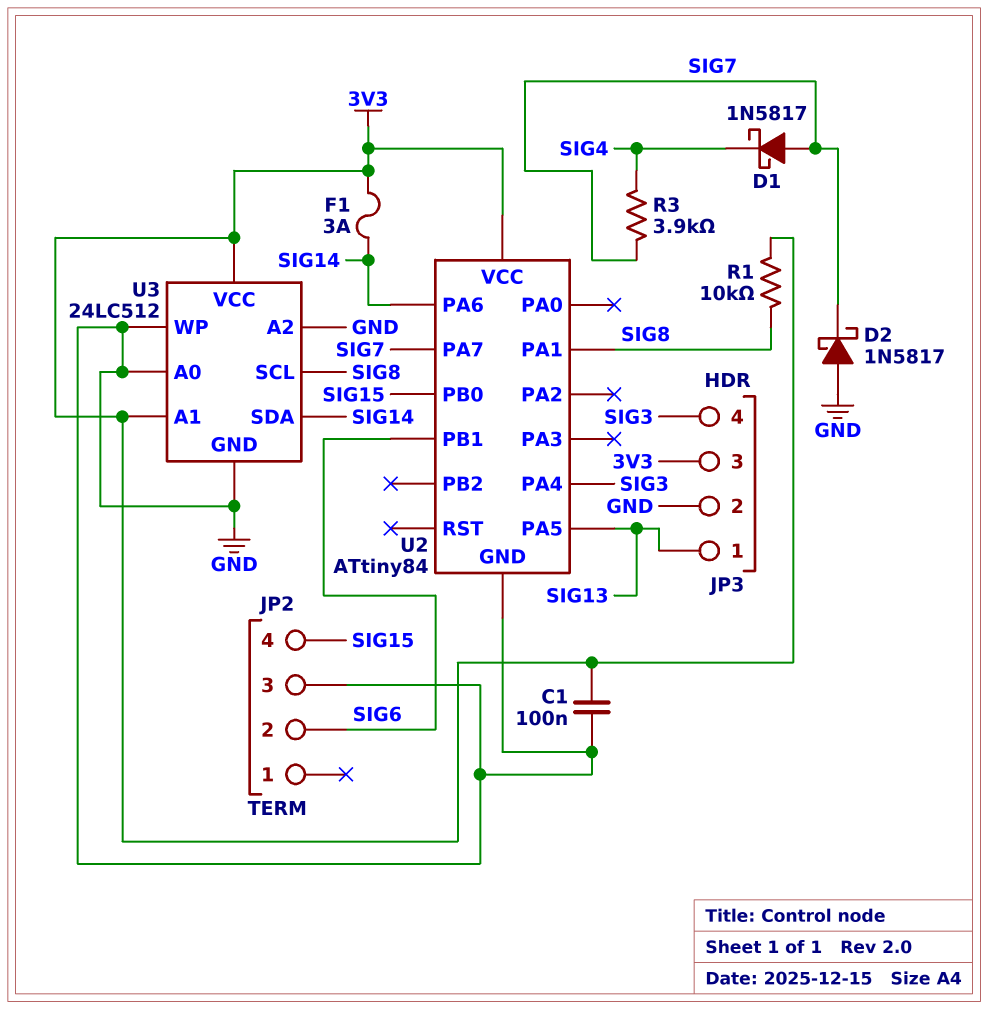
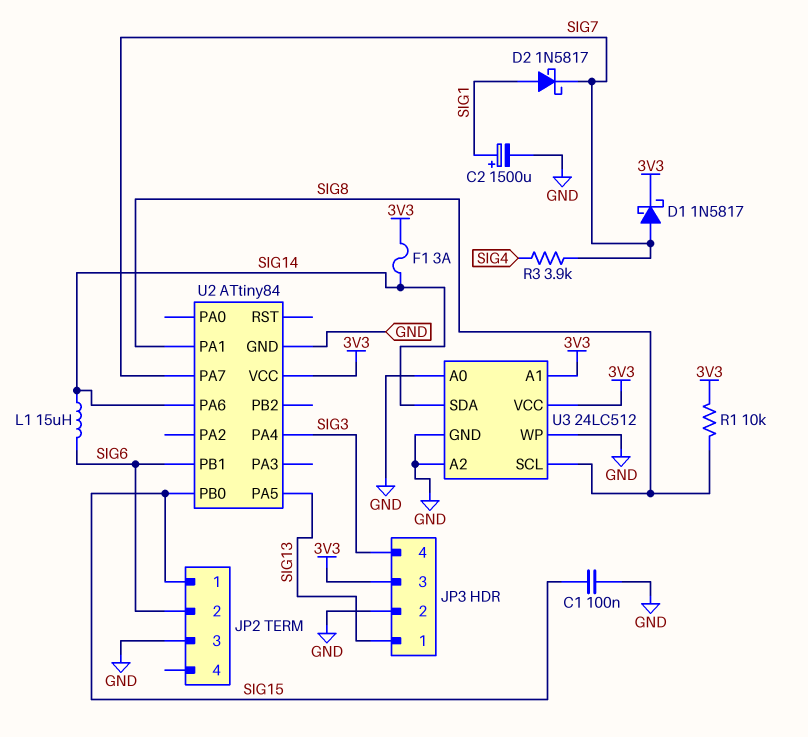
C1: 100nF (3V3, GND) -> 100nF (GND, SIG15)
C2: none -> 1500uF (plus SIG1, minus GND)
D1: schottky 1N5817 (A SIG7, K SIG4) -> schottky 1N5817 (A SIG7, K 3V3)
D2: schottky 1N5817 (A GND, K SIG7) -> schottky 1N5817 (A SIG1, K SIG7)
JP2 pin 1: none -> SIG15
JP2 pin 4: SIG15 -> none
L1: none -> 15uH (SIG6, SIG14)

